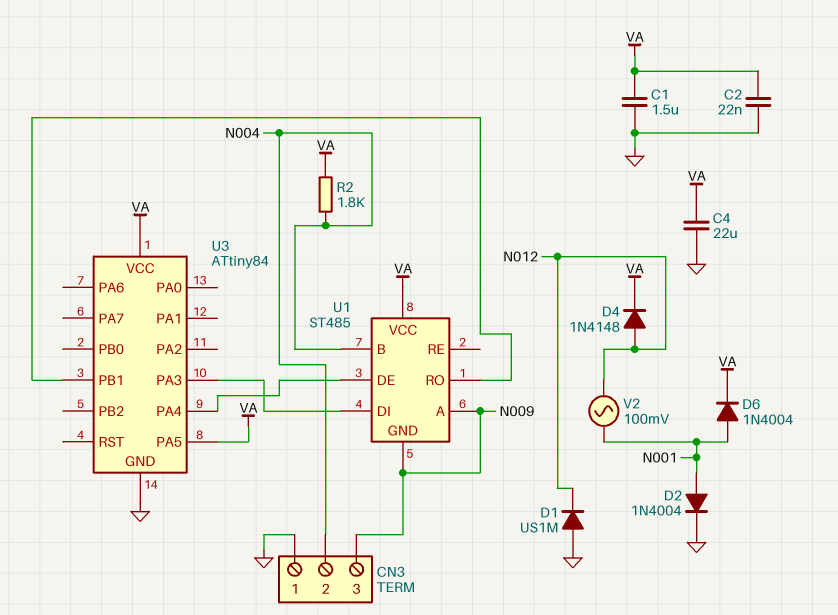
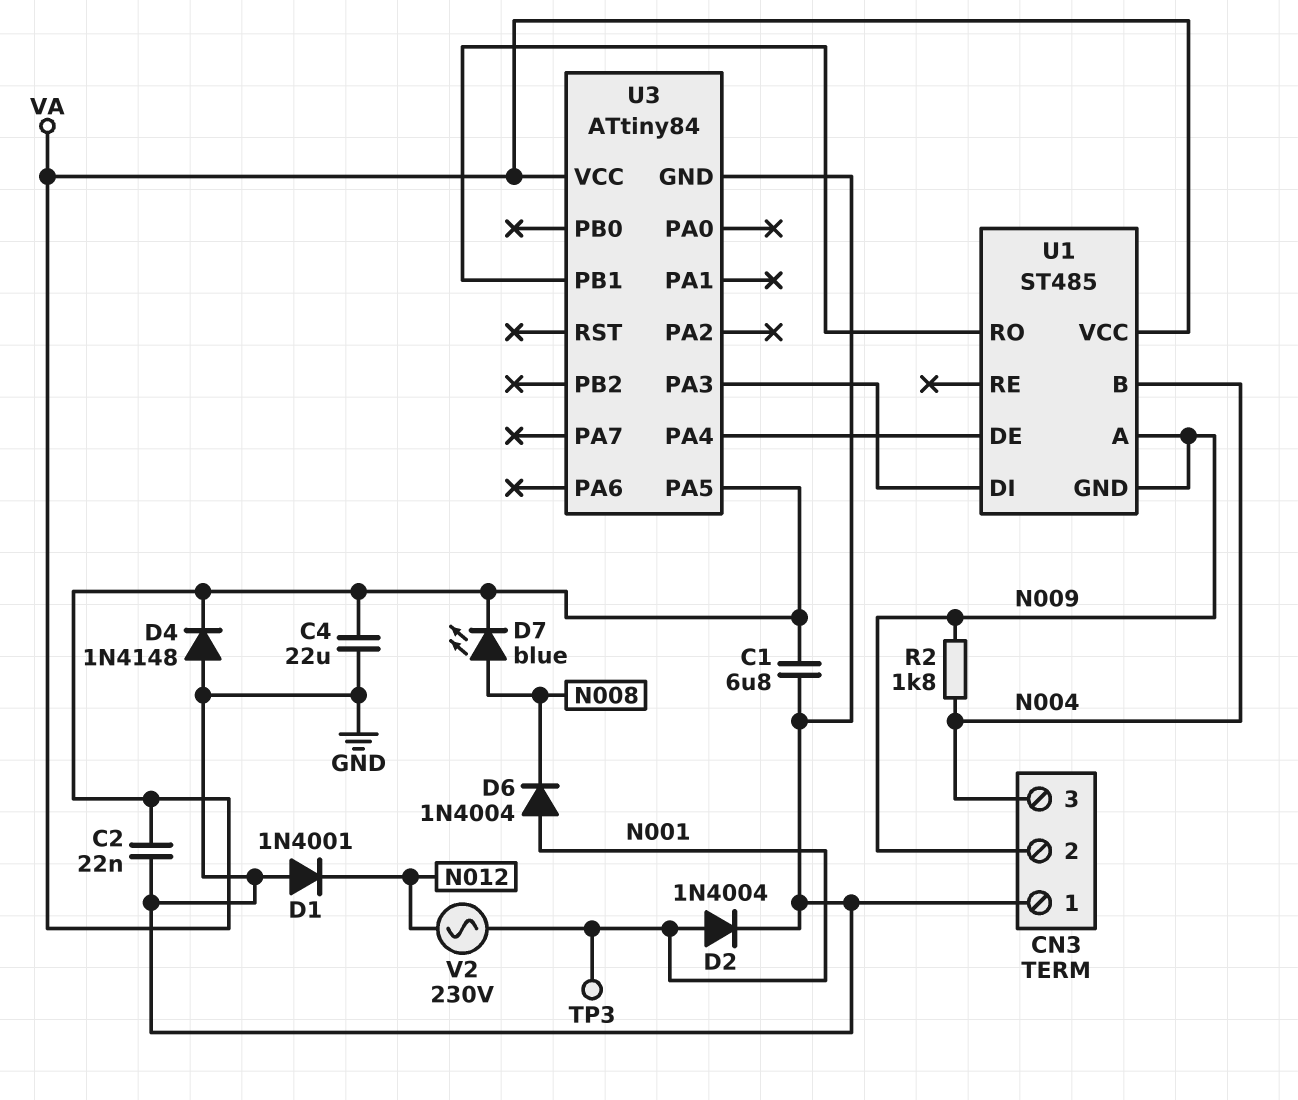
C1: 1.5uF (GND, VA) -> 6.8uF (GND, VA)
CN3 pin 2: N004 -> N009
CN3 pin 3: N009 -> N004
D1: diode US1M (A GND, K N012) -> diode 1N4001 (A GND, K N012)
D4: diode 1N4148 (A N012, K VA) -> diode 1N4148 (A GND, K VA)
D6: diode 1N4004 (A N001, K VA) -> diode 1N4004 (A N001, K N008)
D7: none -> LED blue (A N008, K VA)
R2: 1.8k (N004, VA) -> 1.8k (N004, N009)
TP3: none -> test point (N001)
V2: AC 100mV (N001, N012) -> AC 230V (N001, N012)

